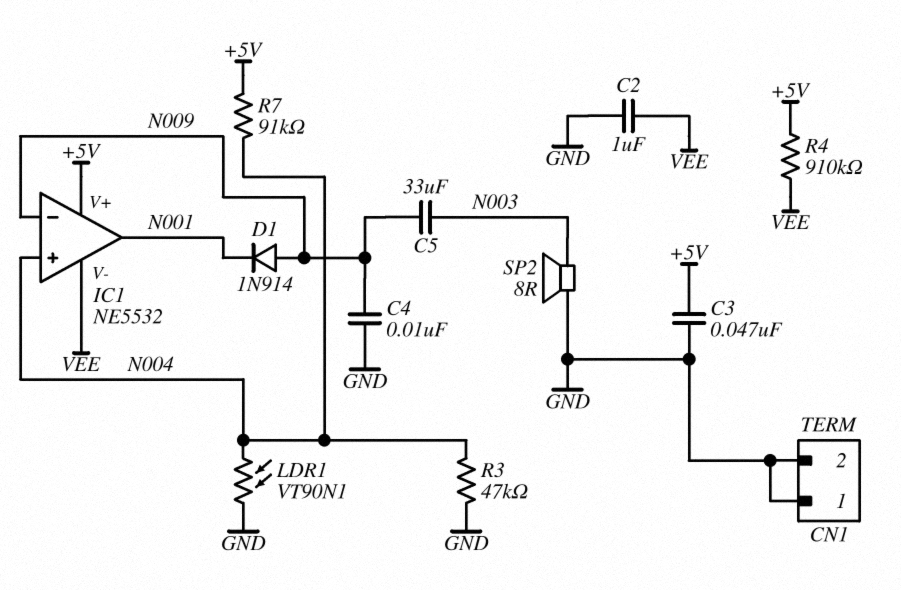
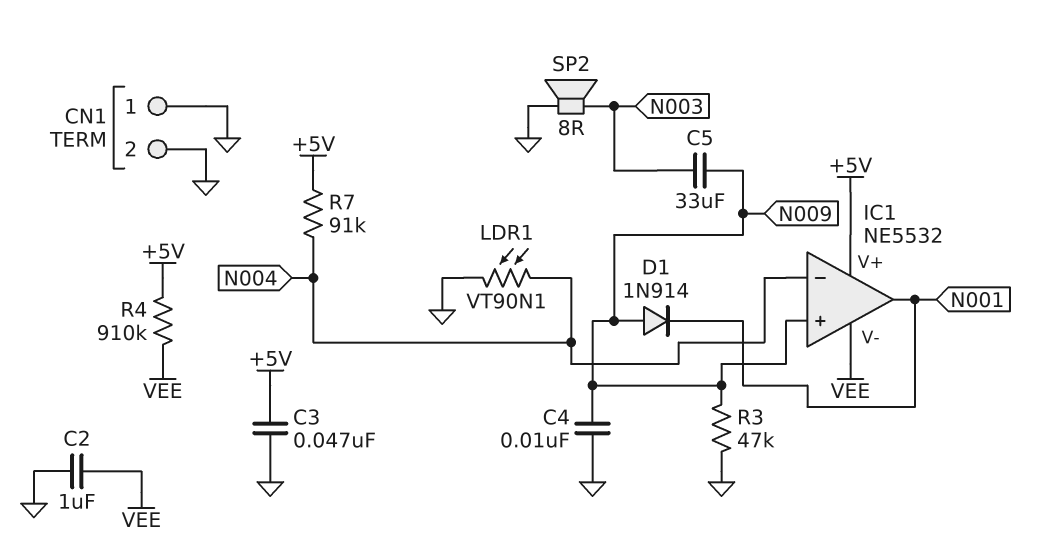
IC1 pin in+: N004 -> N009
IC1 pin in-: N009 -> N004
R3: 47k (GND, N004) -> 47k (GND, N009)

